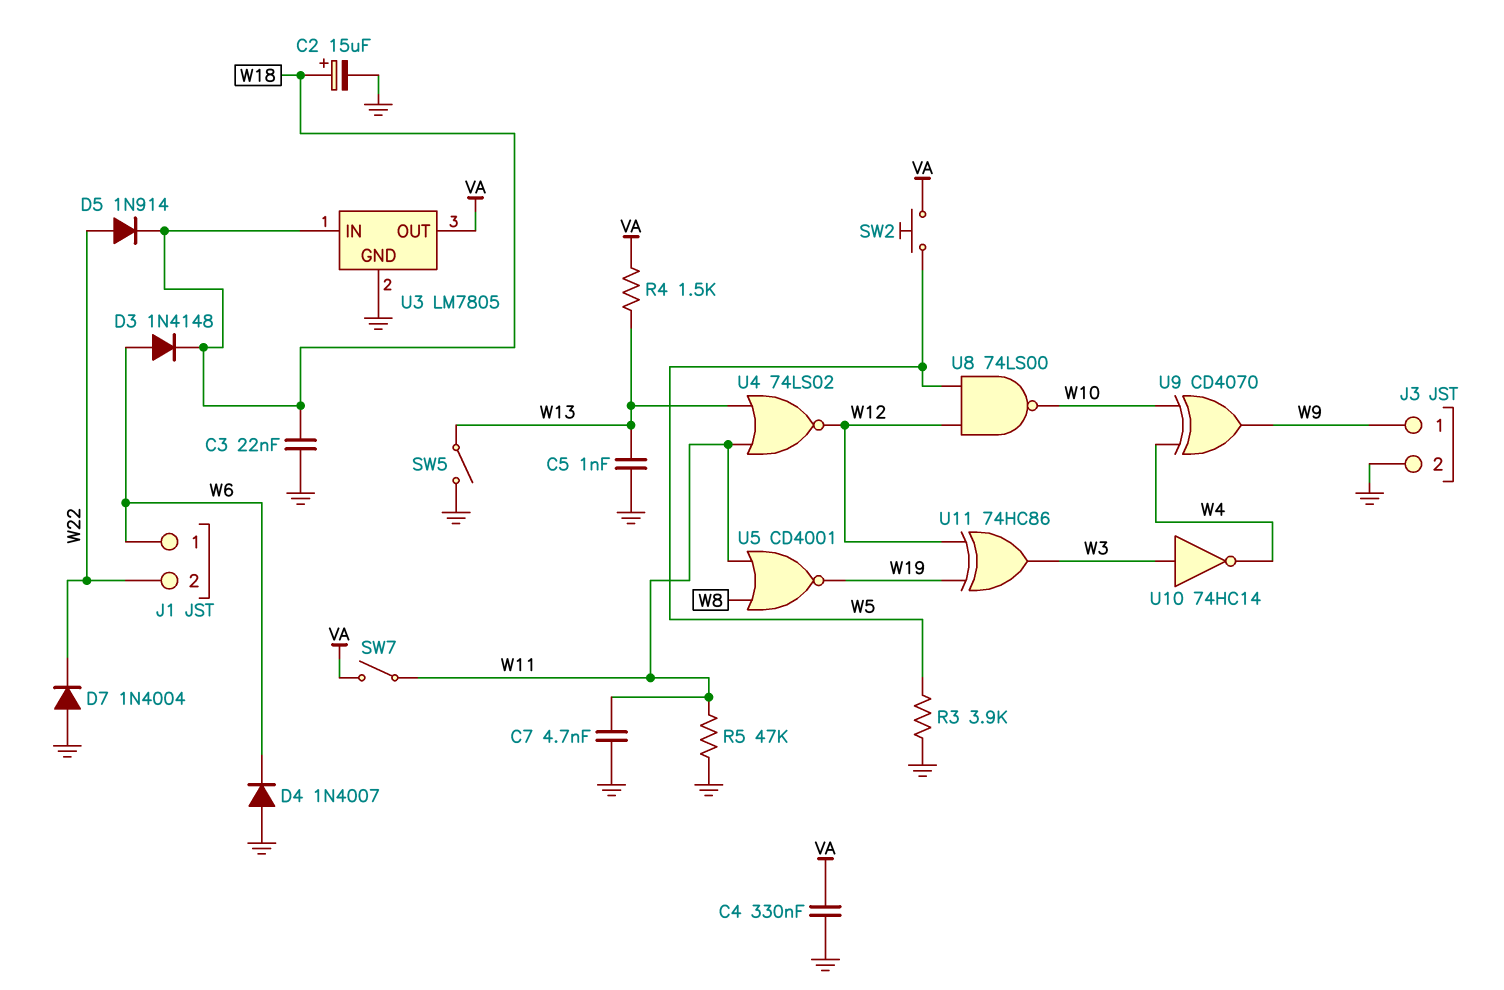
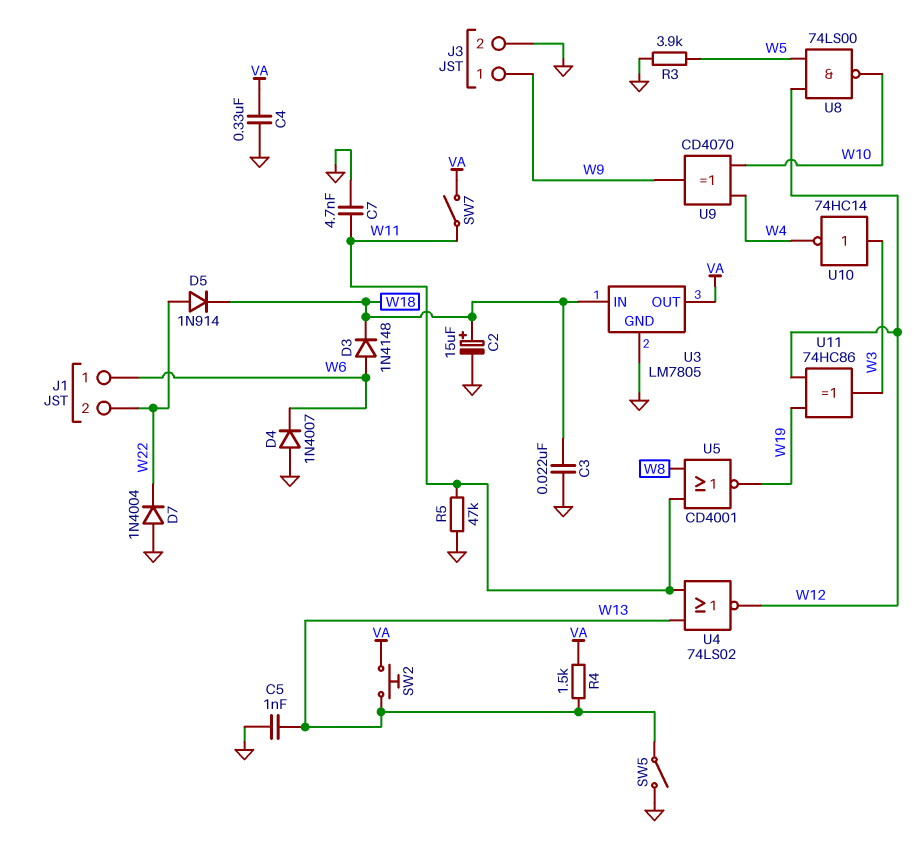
SW2: button (VA, W5) -> button (VA, W13)

